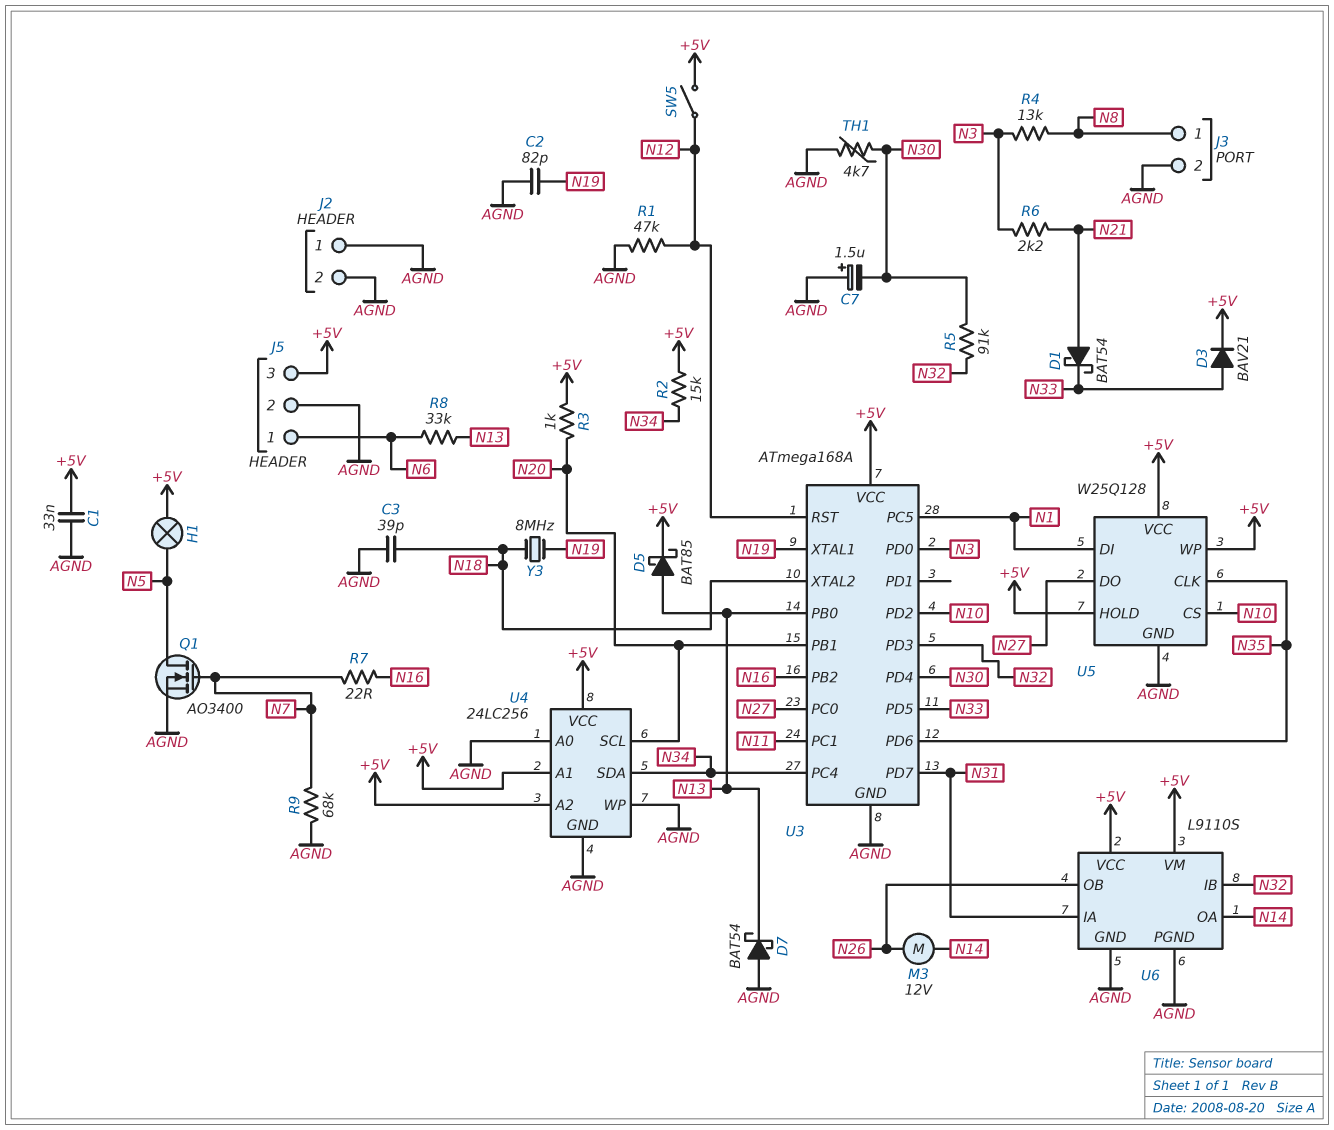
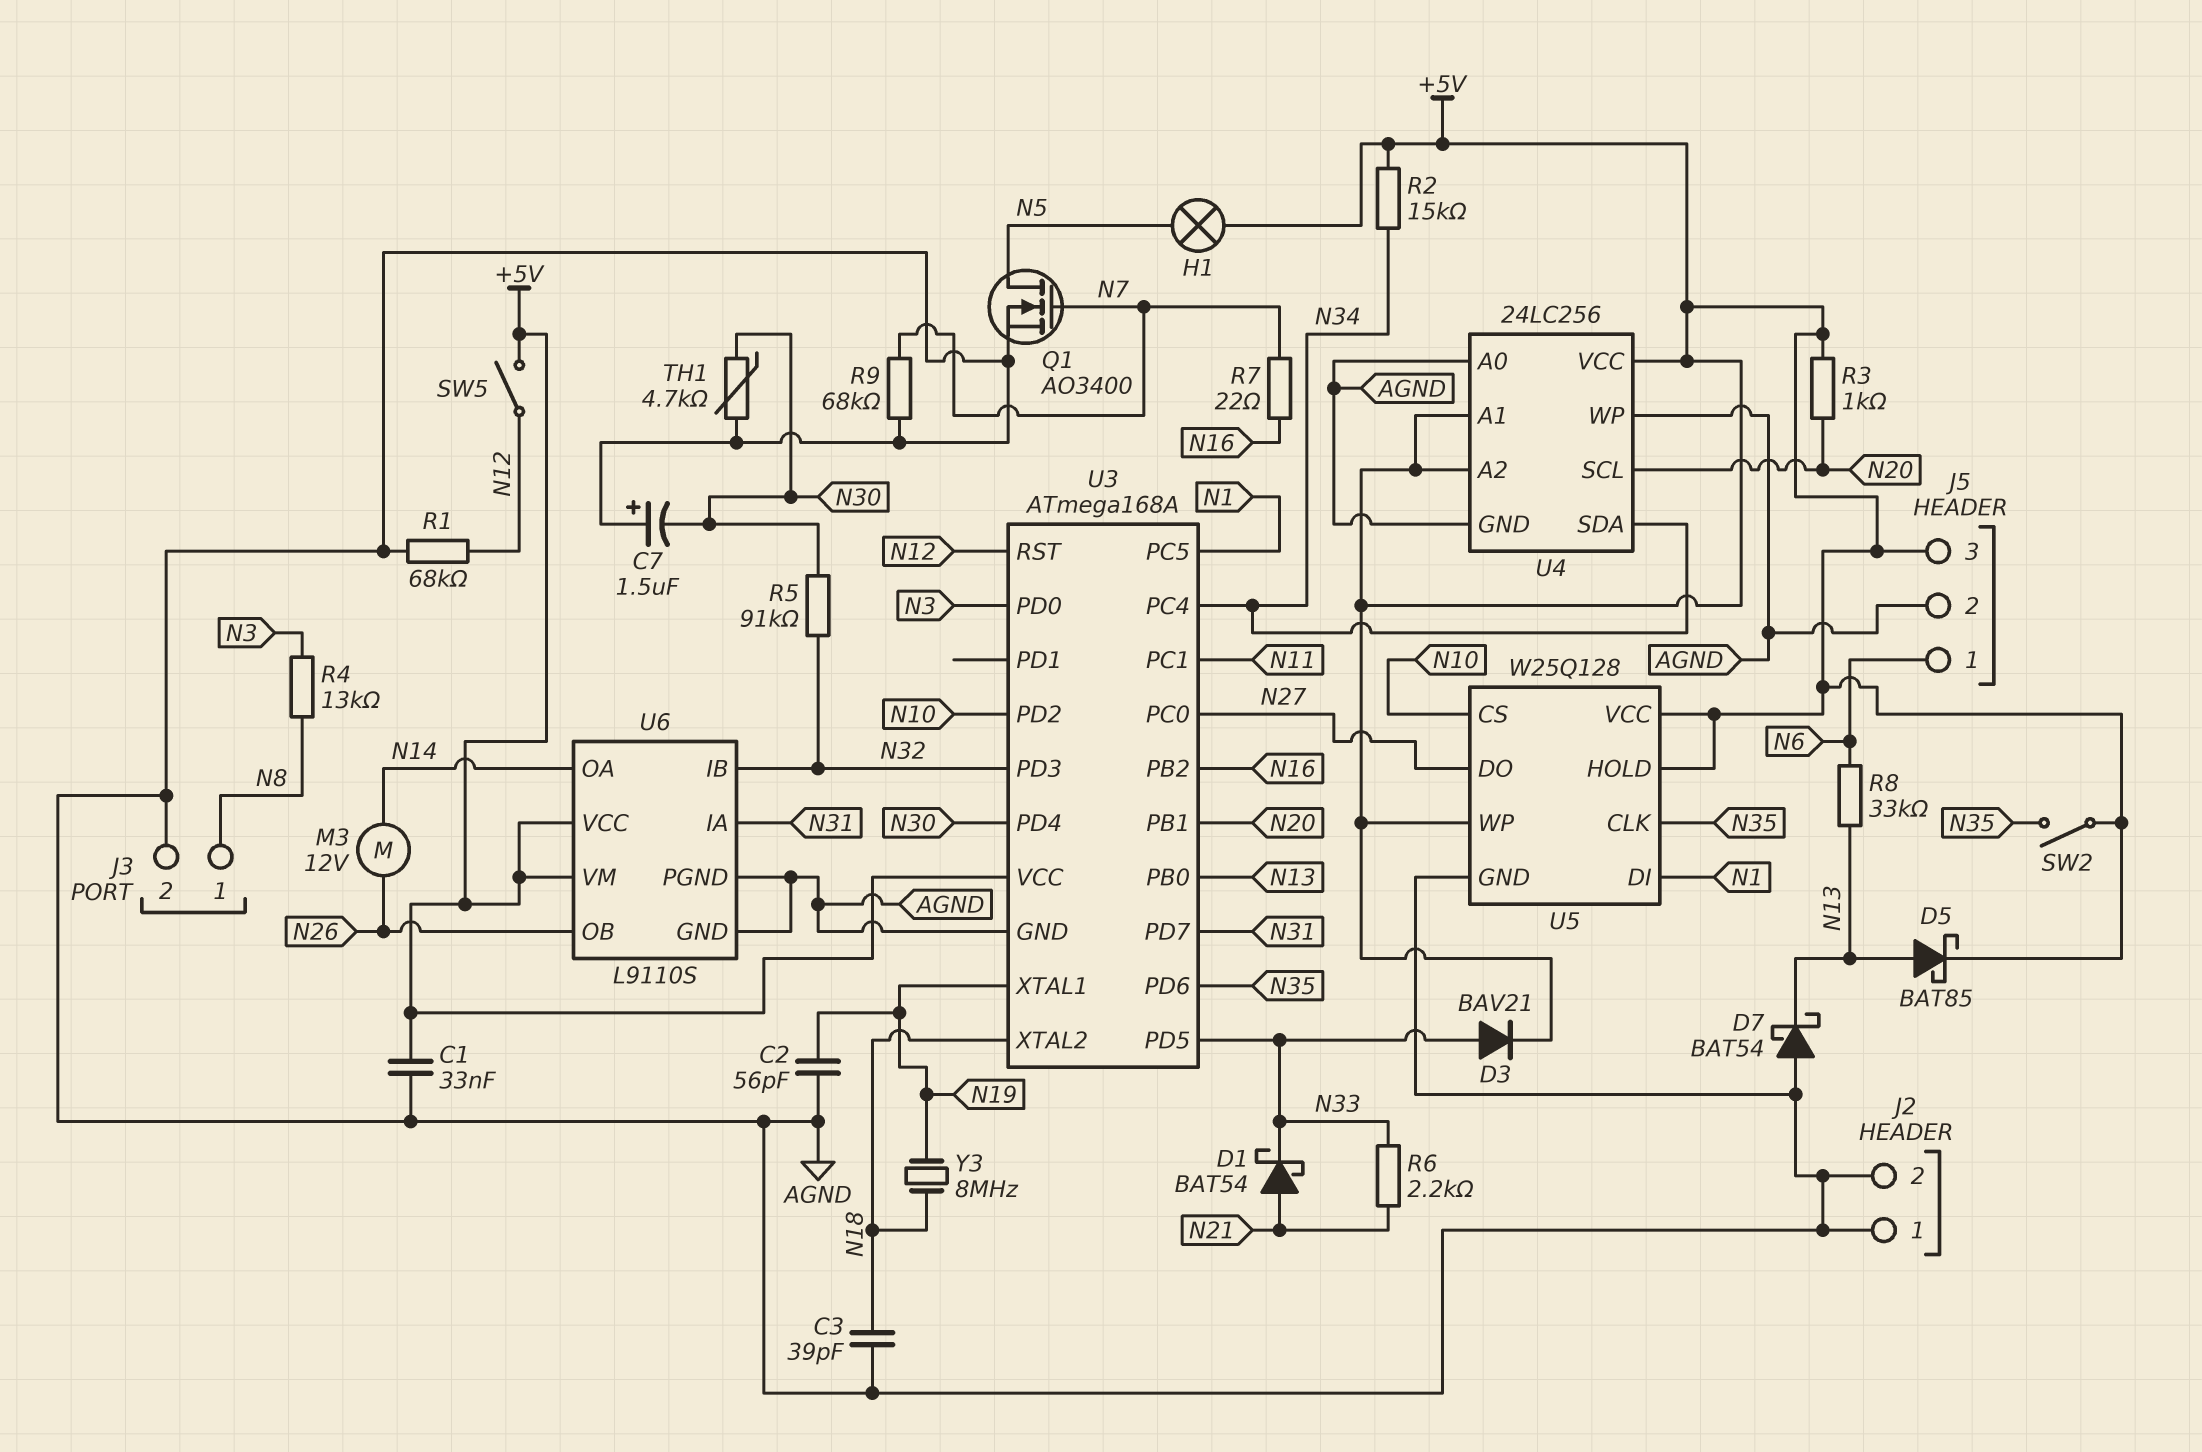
C2: 82pF (AGND, N19) -> 56pF (AGND, N19)
R1: 47k (AGND, N12) -> 68k (AGND, N12)
R6: 2.2k (N3, N21) -> 2.2k (N21, N33)
SW2: none -> switch (+5V, N35)

